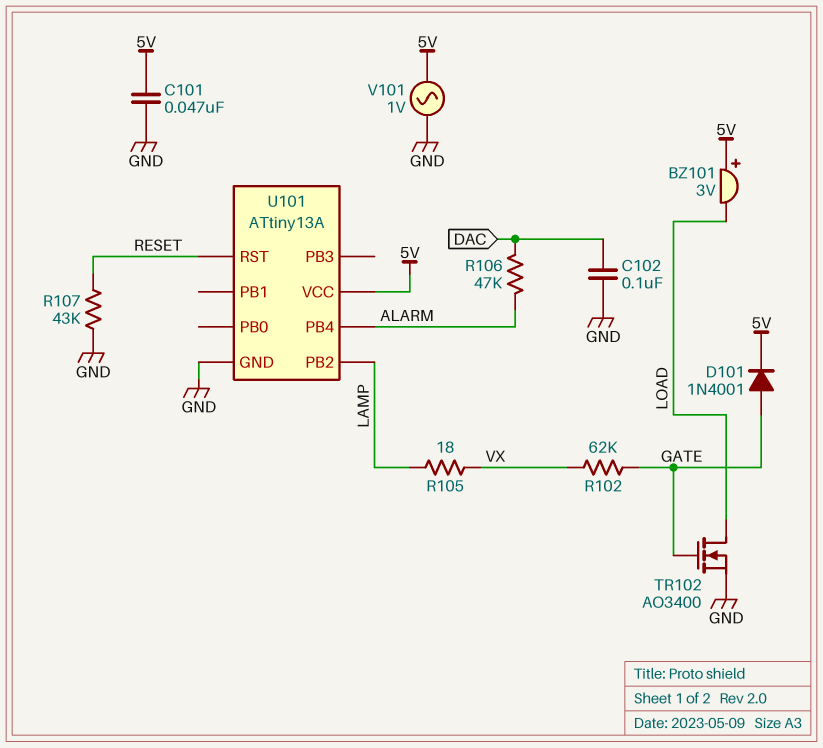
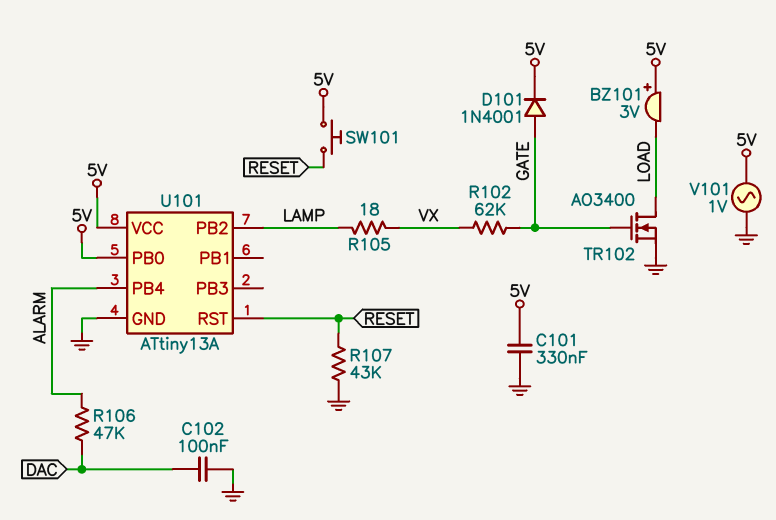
C101: 47nF (5V, GND) -> 330nF (5V, GND)
SW101: none -> button (5V, RESET)
U101 pin PB0: none -> 5V

